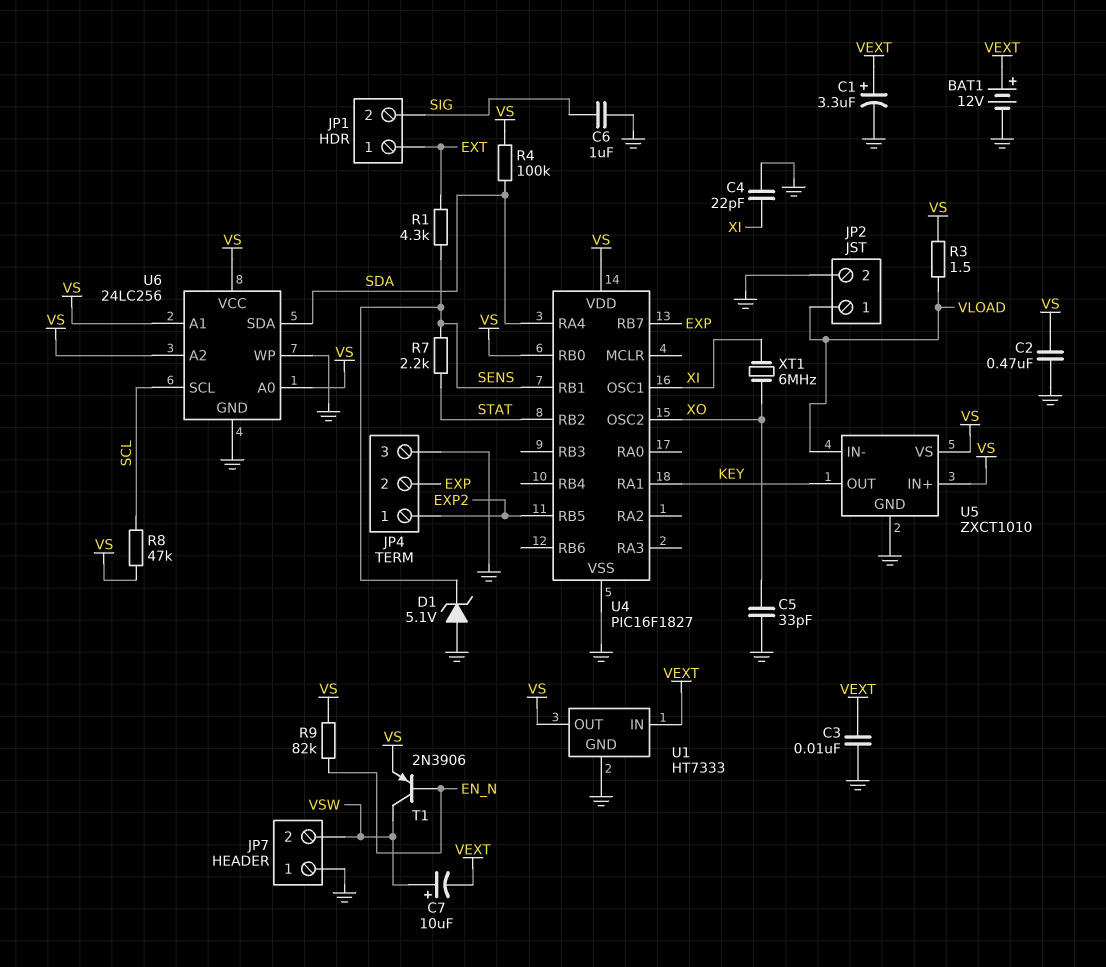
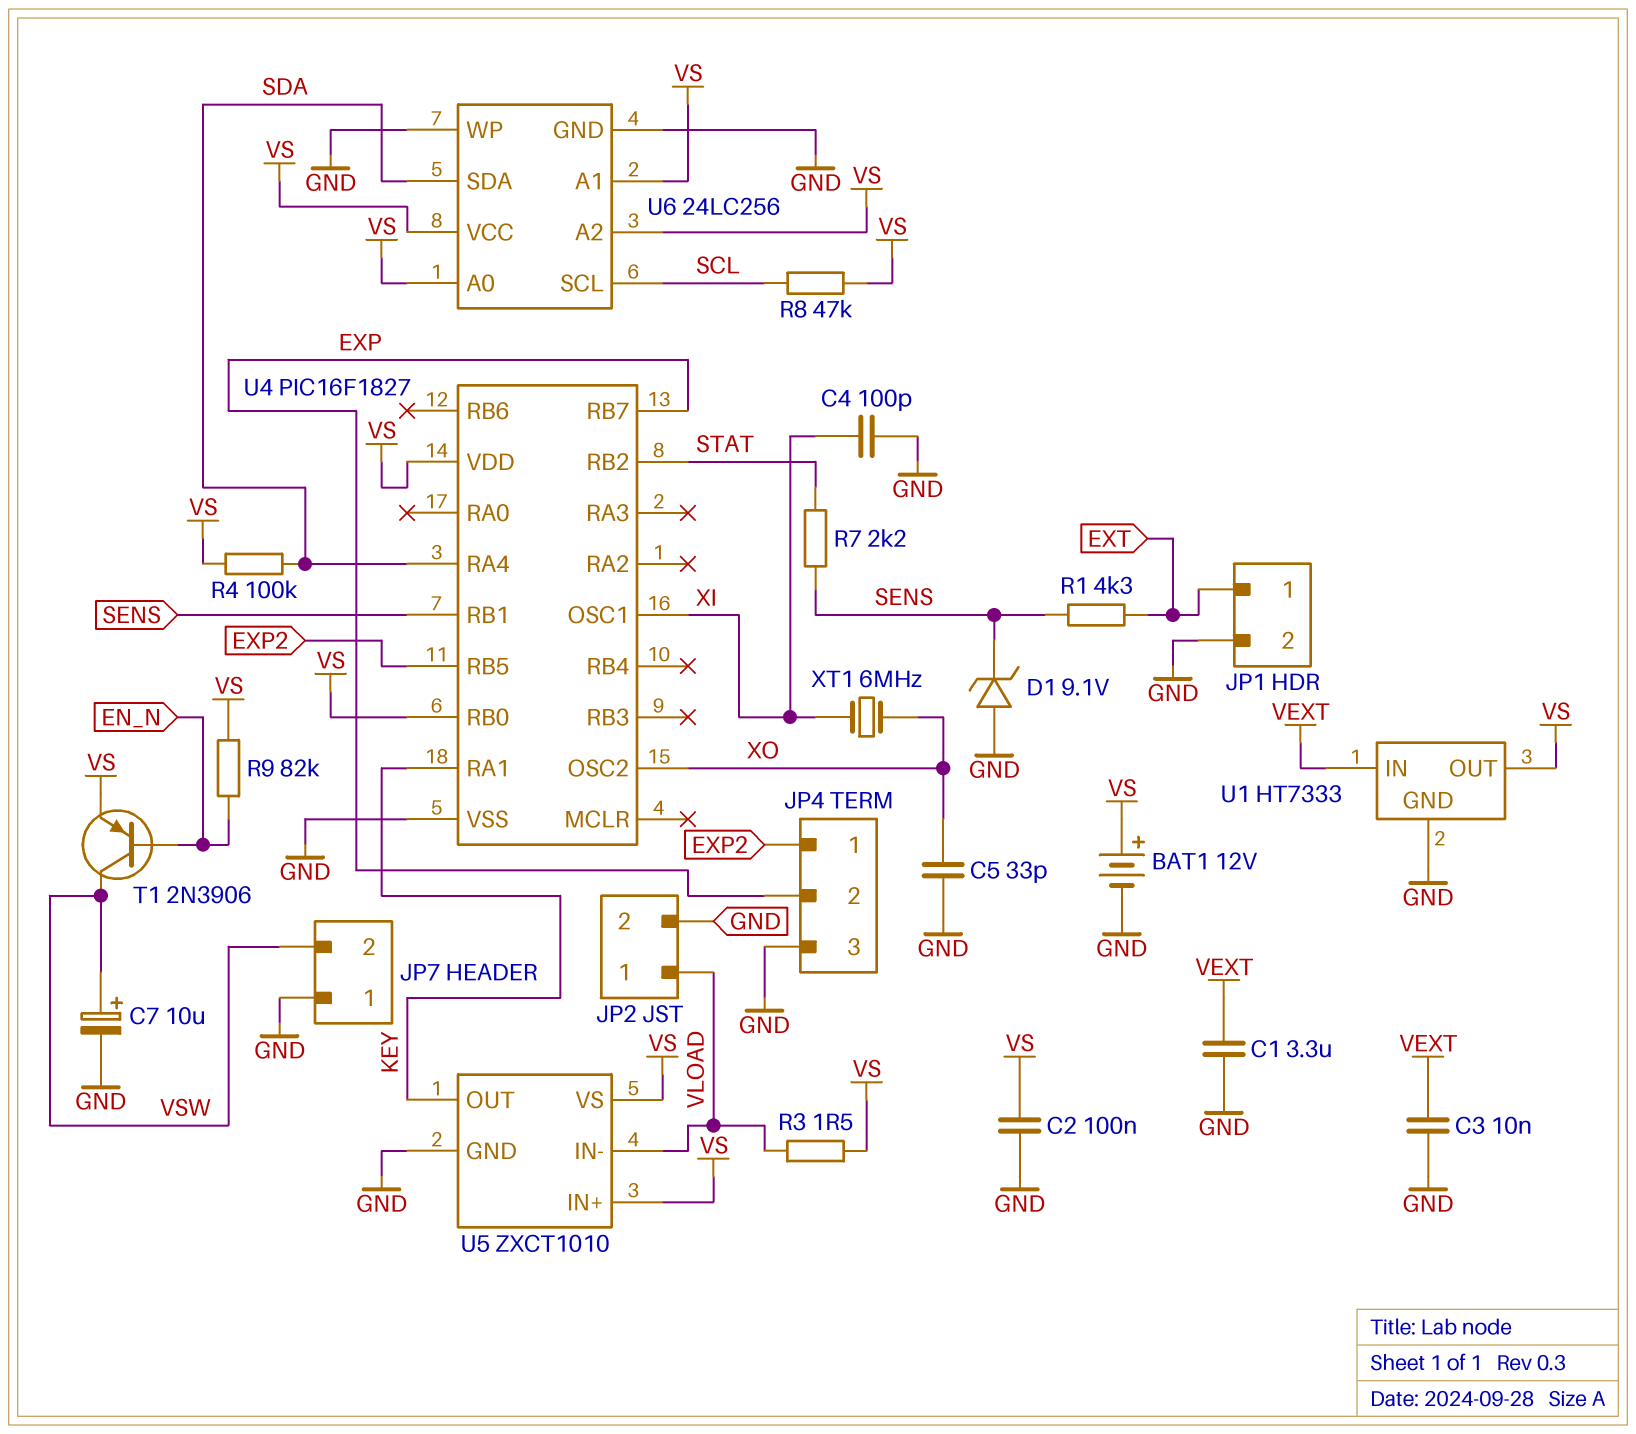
BAT1: 12V (plus VEXT, minus GND) -> 12V (plus VS, minus GND)
C1: 3.3uF (plus VEXT, minus GND) -> 3.3uF (GND, VEXT)
C2: 470nF (GND, VS) -> 100nF (GND, VS)
C4: 22pF (GND, XI) -> 100pF (GND, XI)
C6: 1uF (GND, SIG) -> none
C7: 10uF (plus VSW, minus VEXT) -> 10uF (plus VSW, minus GND)
D1: zener 5.1V (A GND, K SENS) -> zener 9.1V (A GND, K SENS)
JP1 pin 2: SIG -> GND

